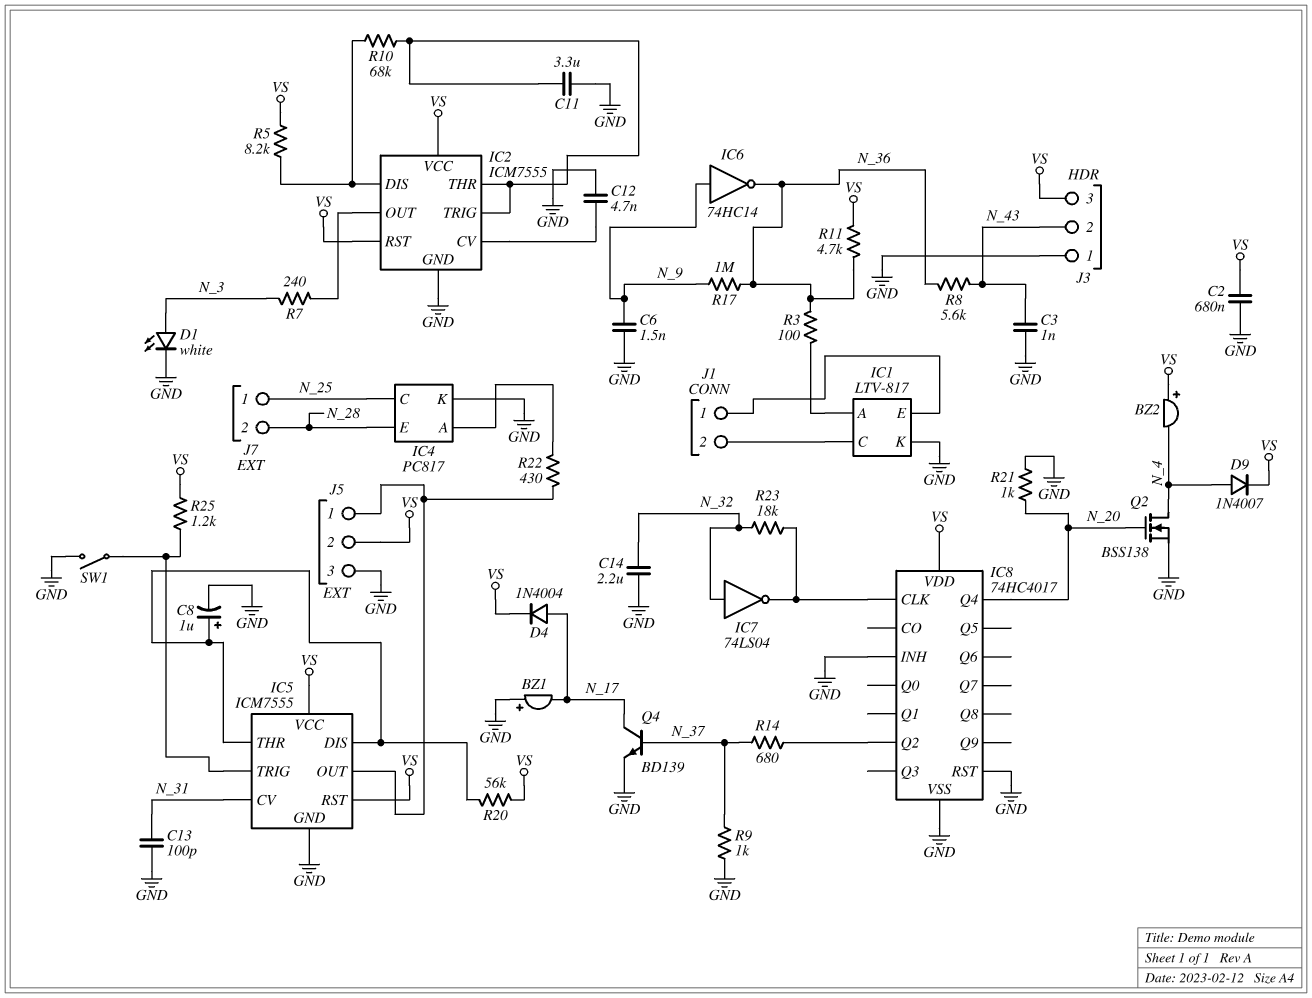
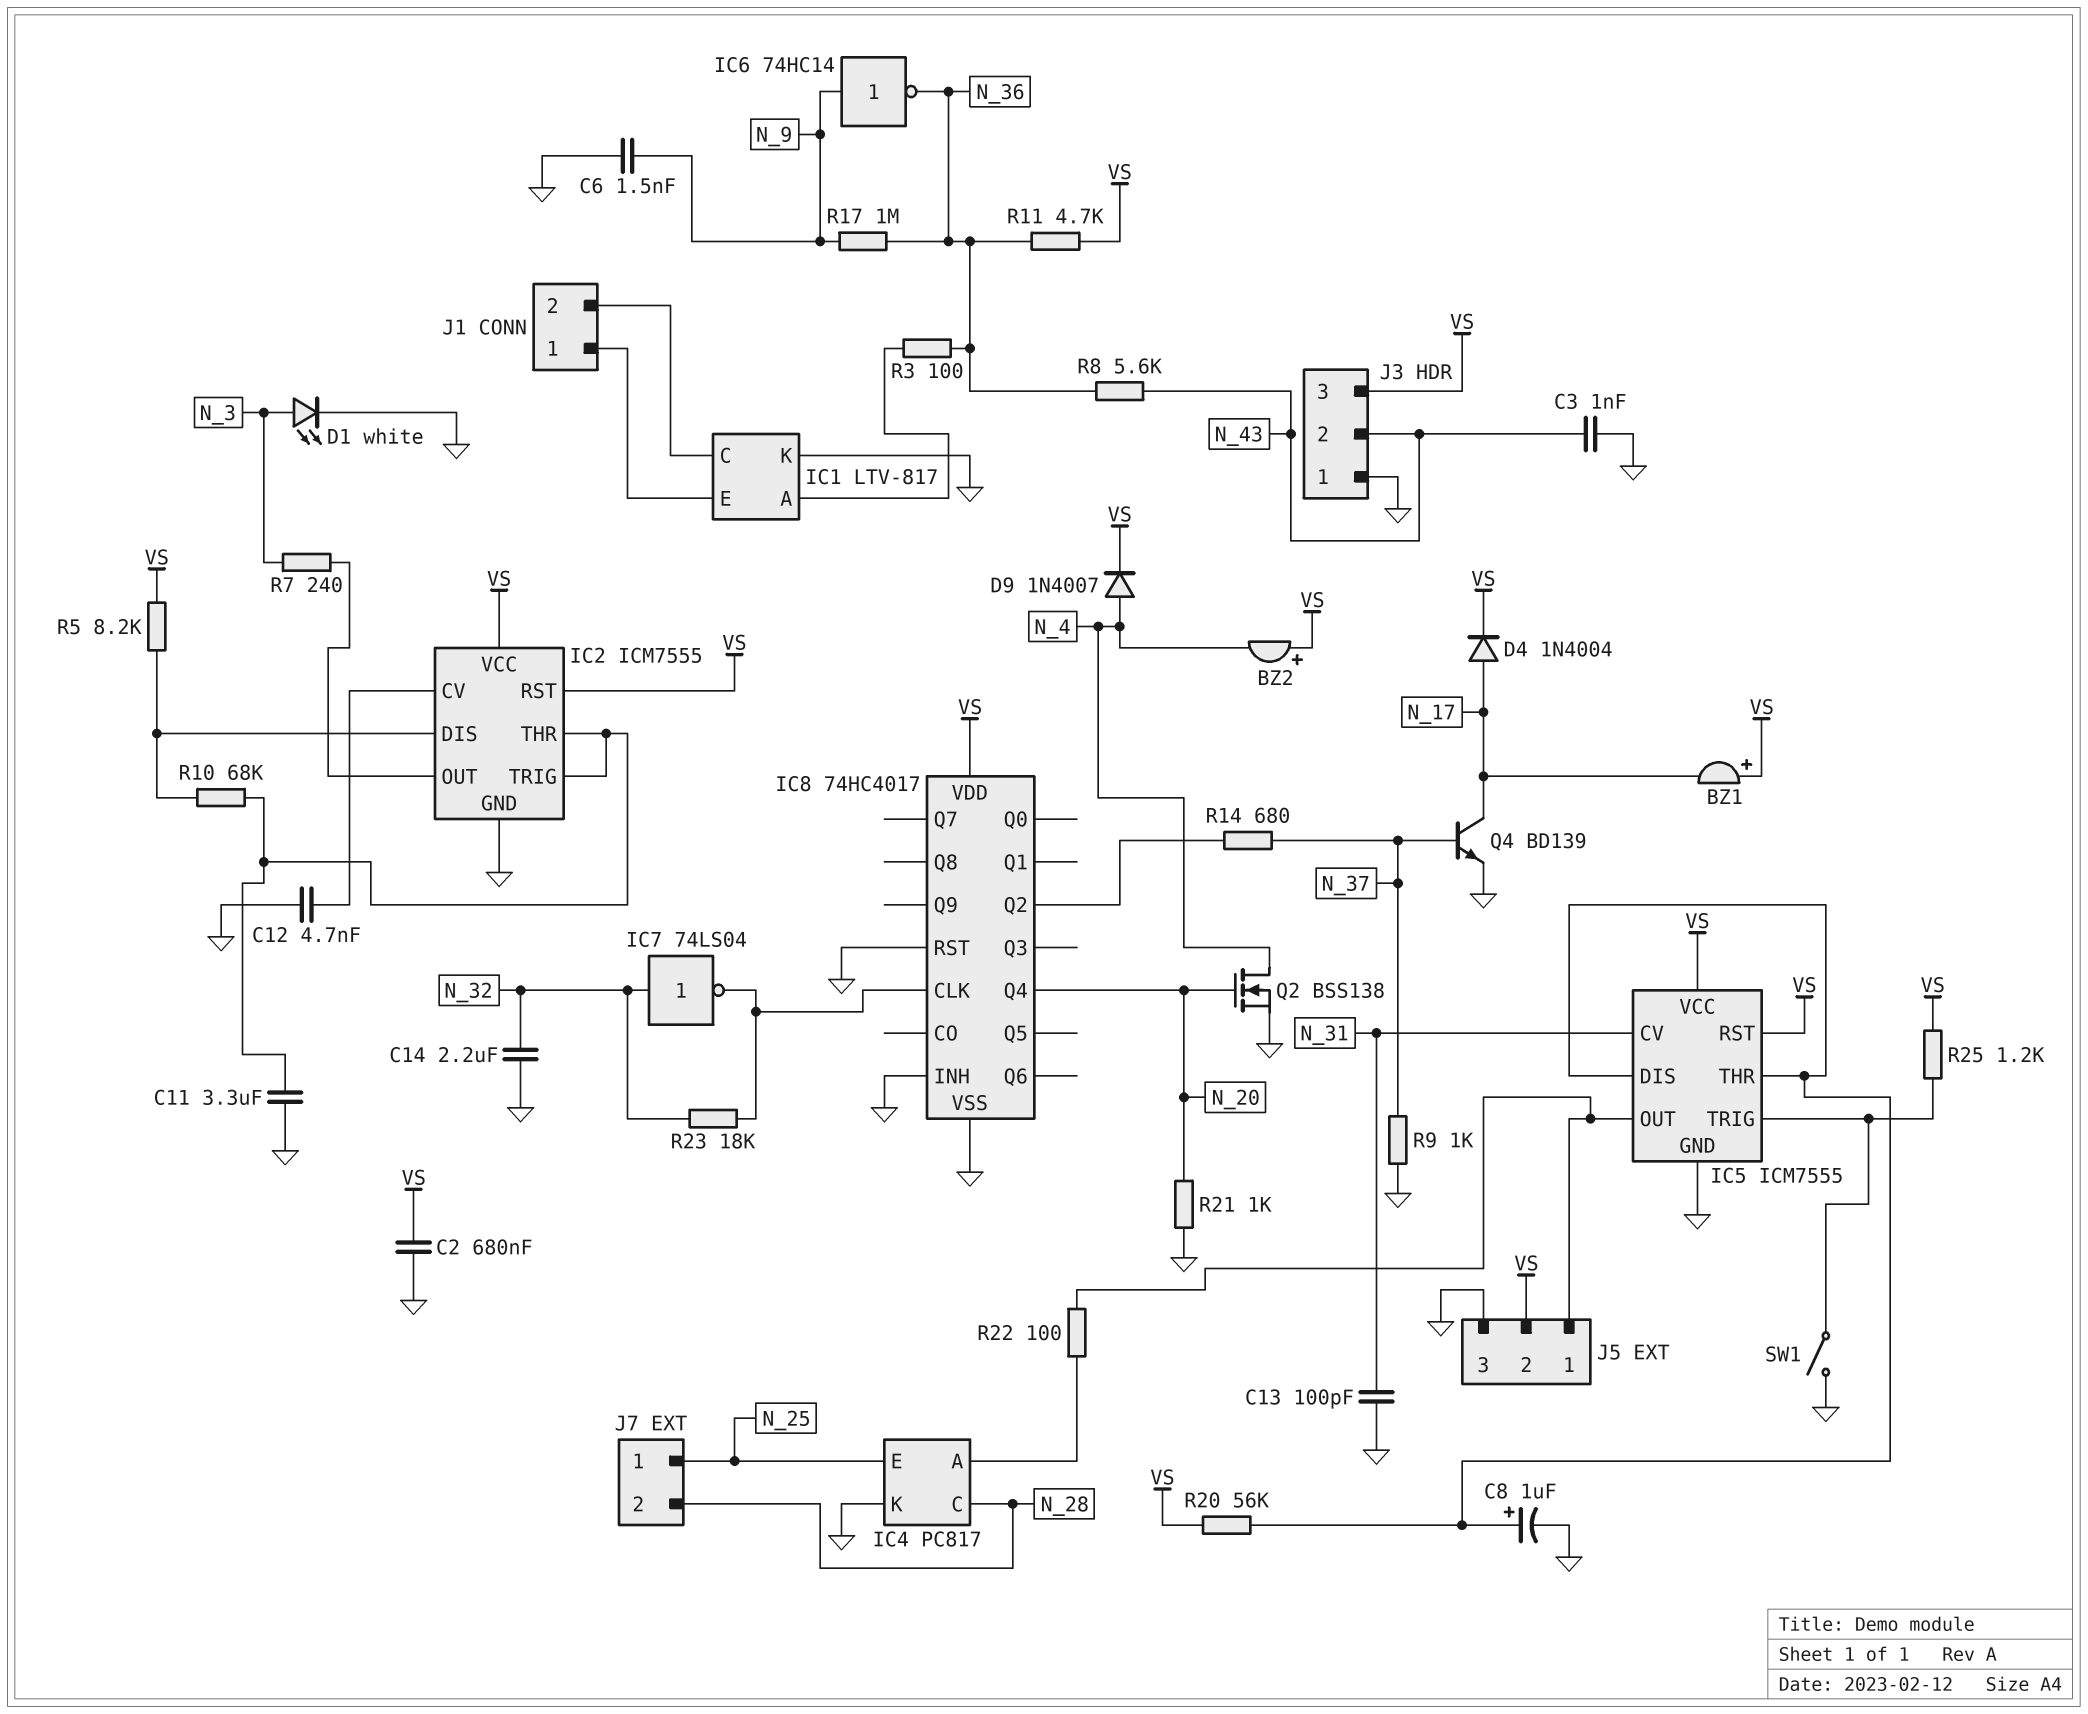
BZ1: buzzer (plus GND, minus N_17) -> buzzer (plus VS, minus N_17)
IC4 pin C: N_25 -> N_28
IC4 pin E: N_28 -> N_25
R22: 430 (IC4/A, IC5/OUT) -> 100 (IC4/A, IC5/OUT)

